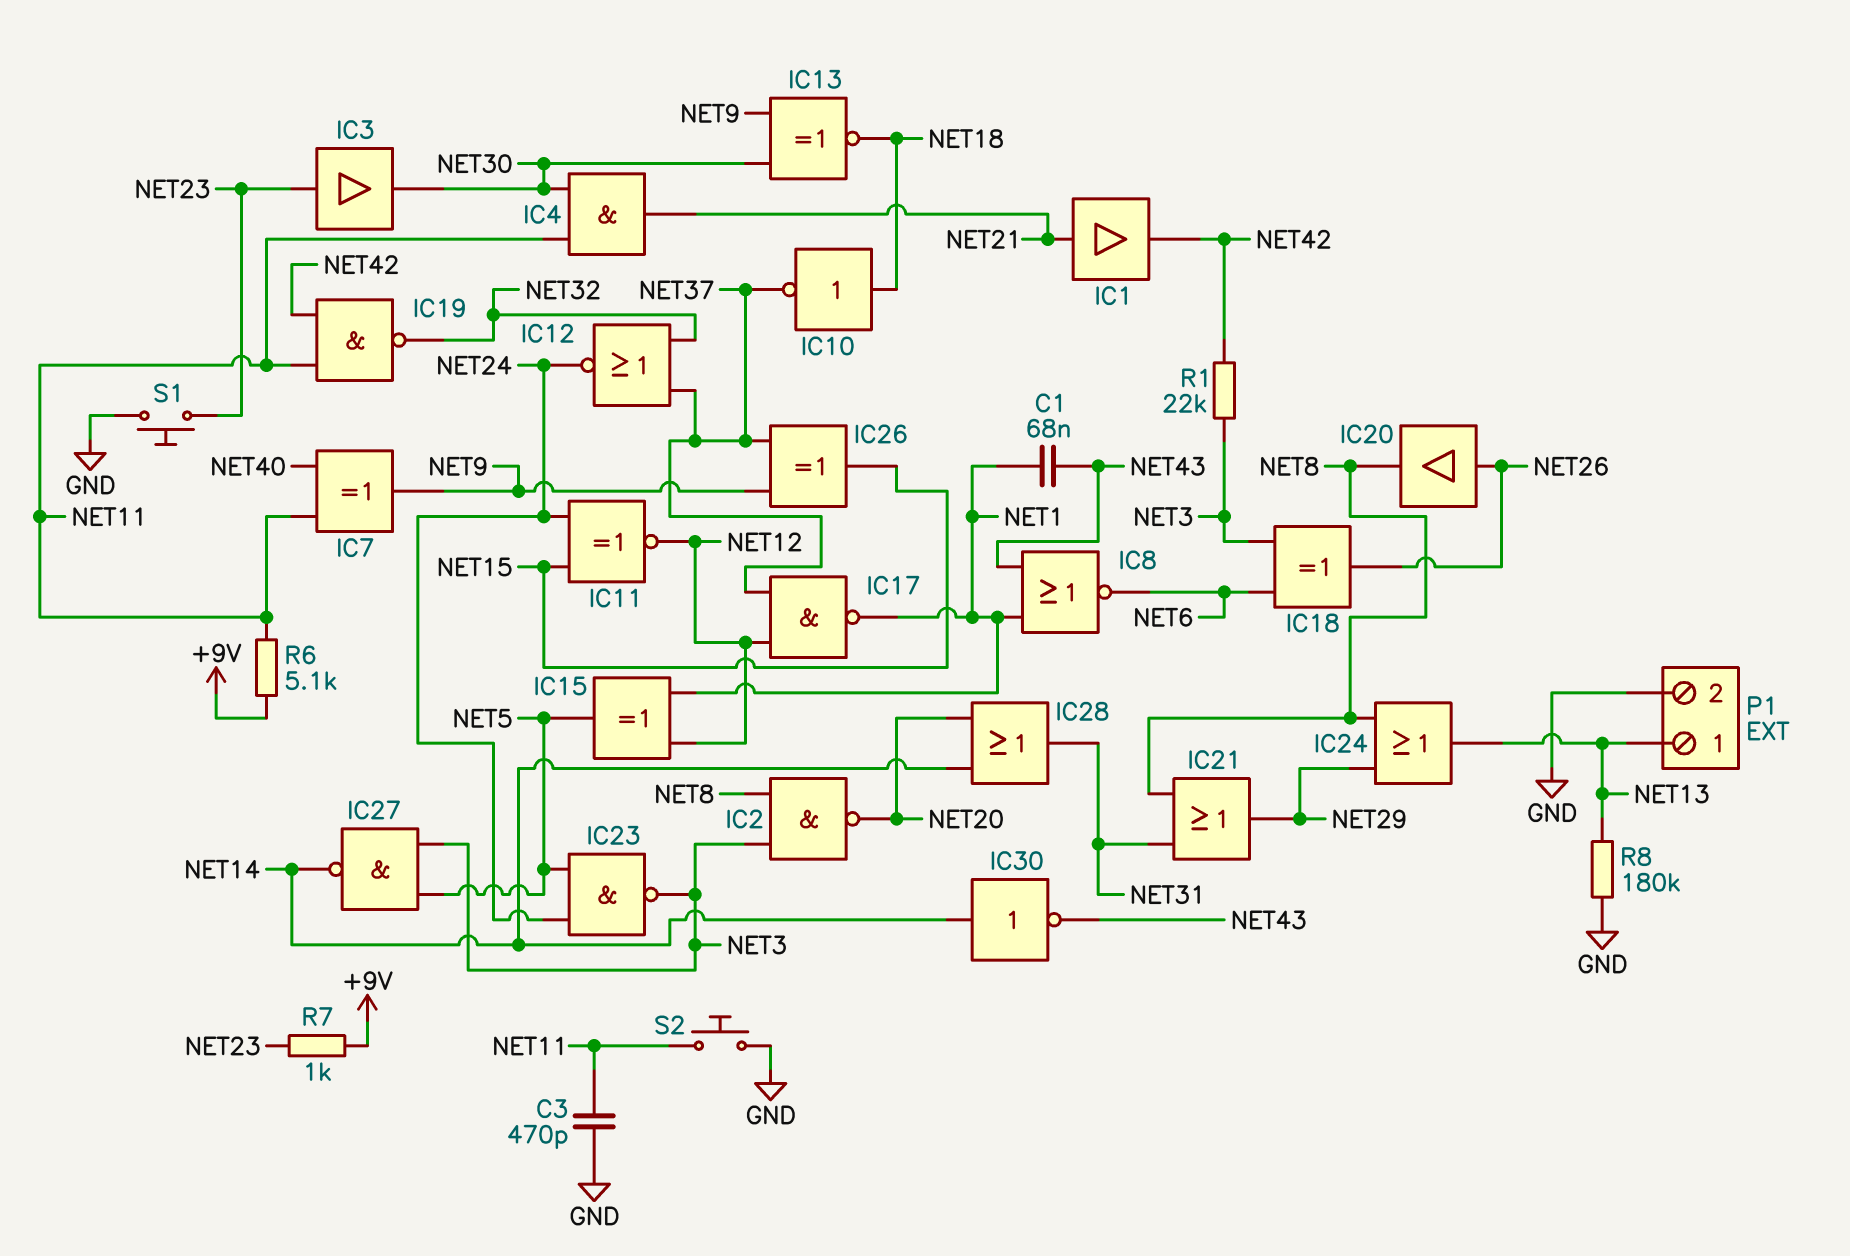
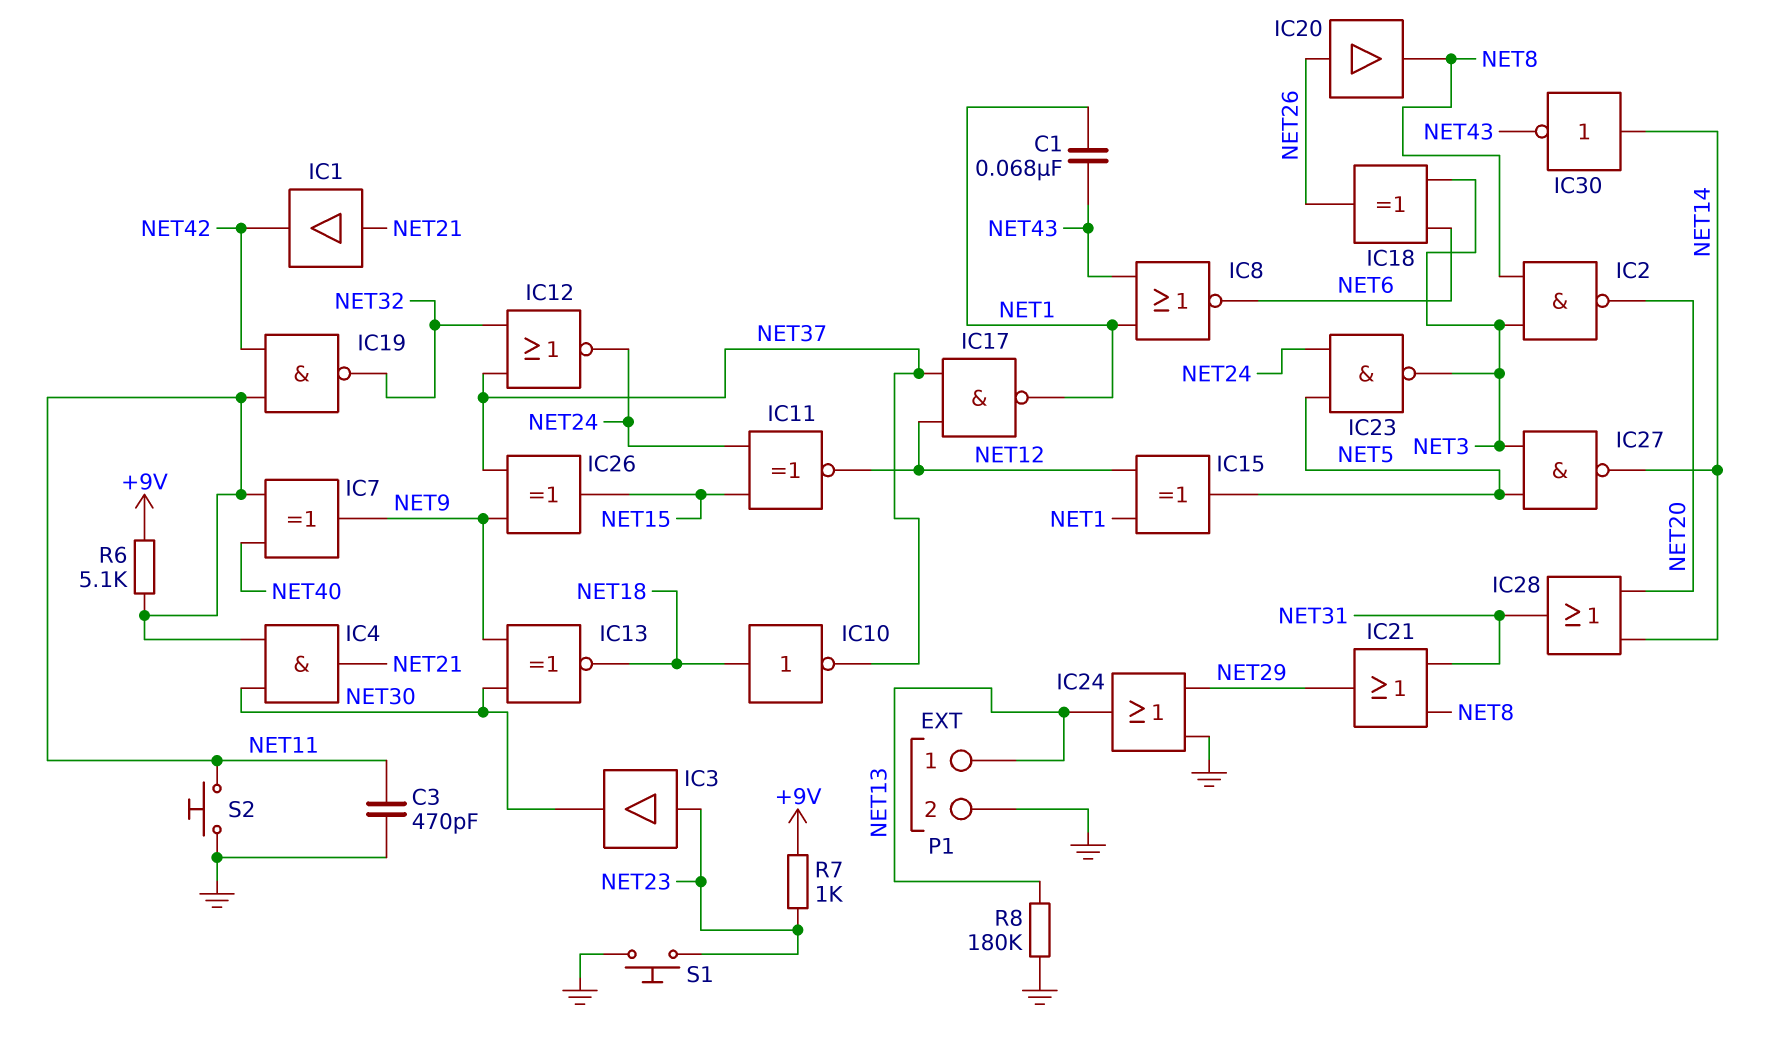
IC24: OR (in NET8, in NET29, out NET13) -> OR (in GND, in NET29, out NET13)
R1: 22k (NET3, NET42) -> none

